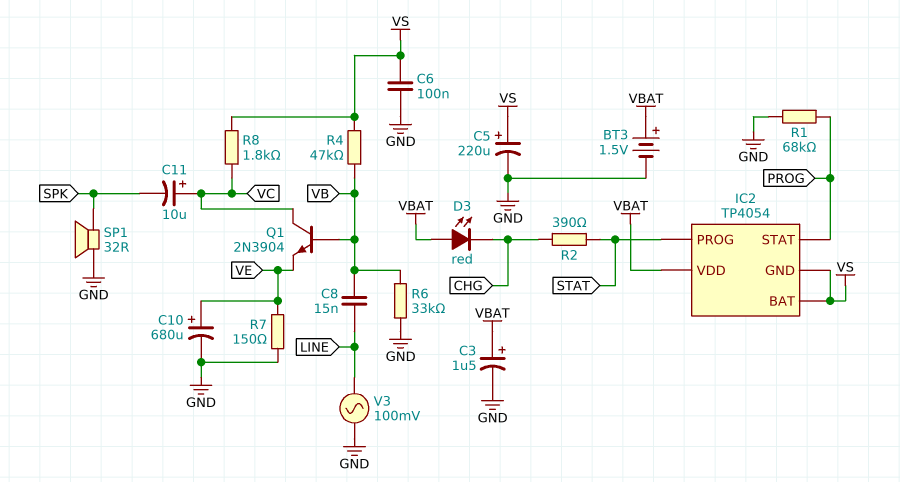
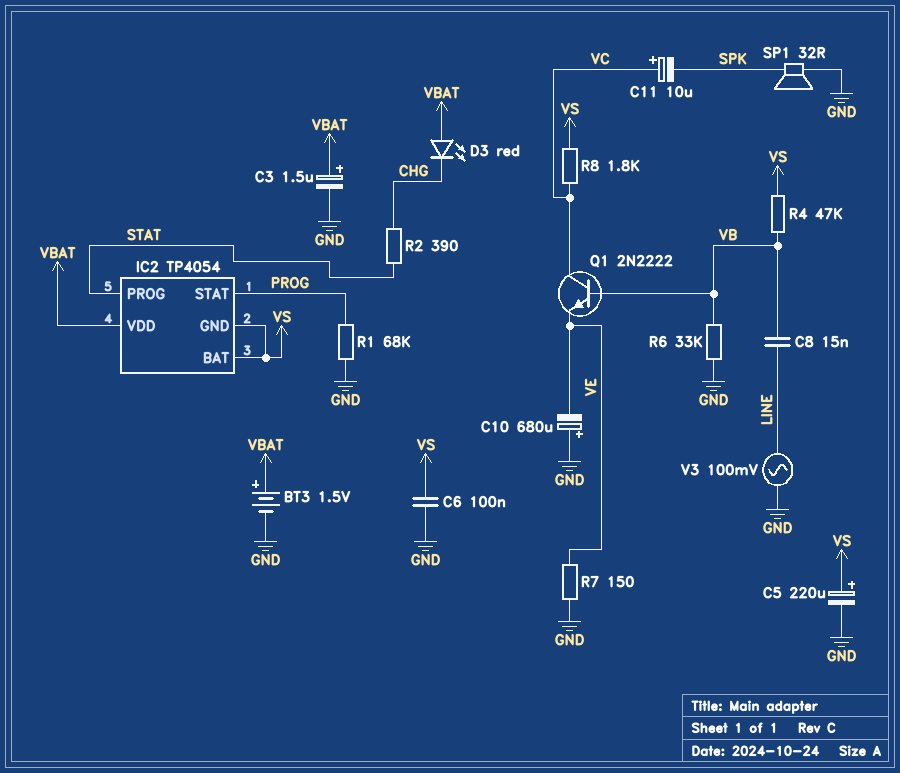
C10: 680uF (plus VE, minus GND) -> 680uF (plus GND, minus VE)
Q1: NPN 2N3904 (B VB, C VC, E VE) -> NPN 2N2222 (B VB, C VC, E VE)

